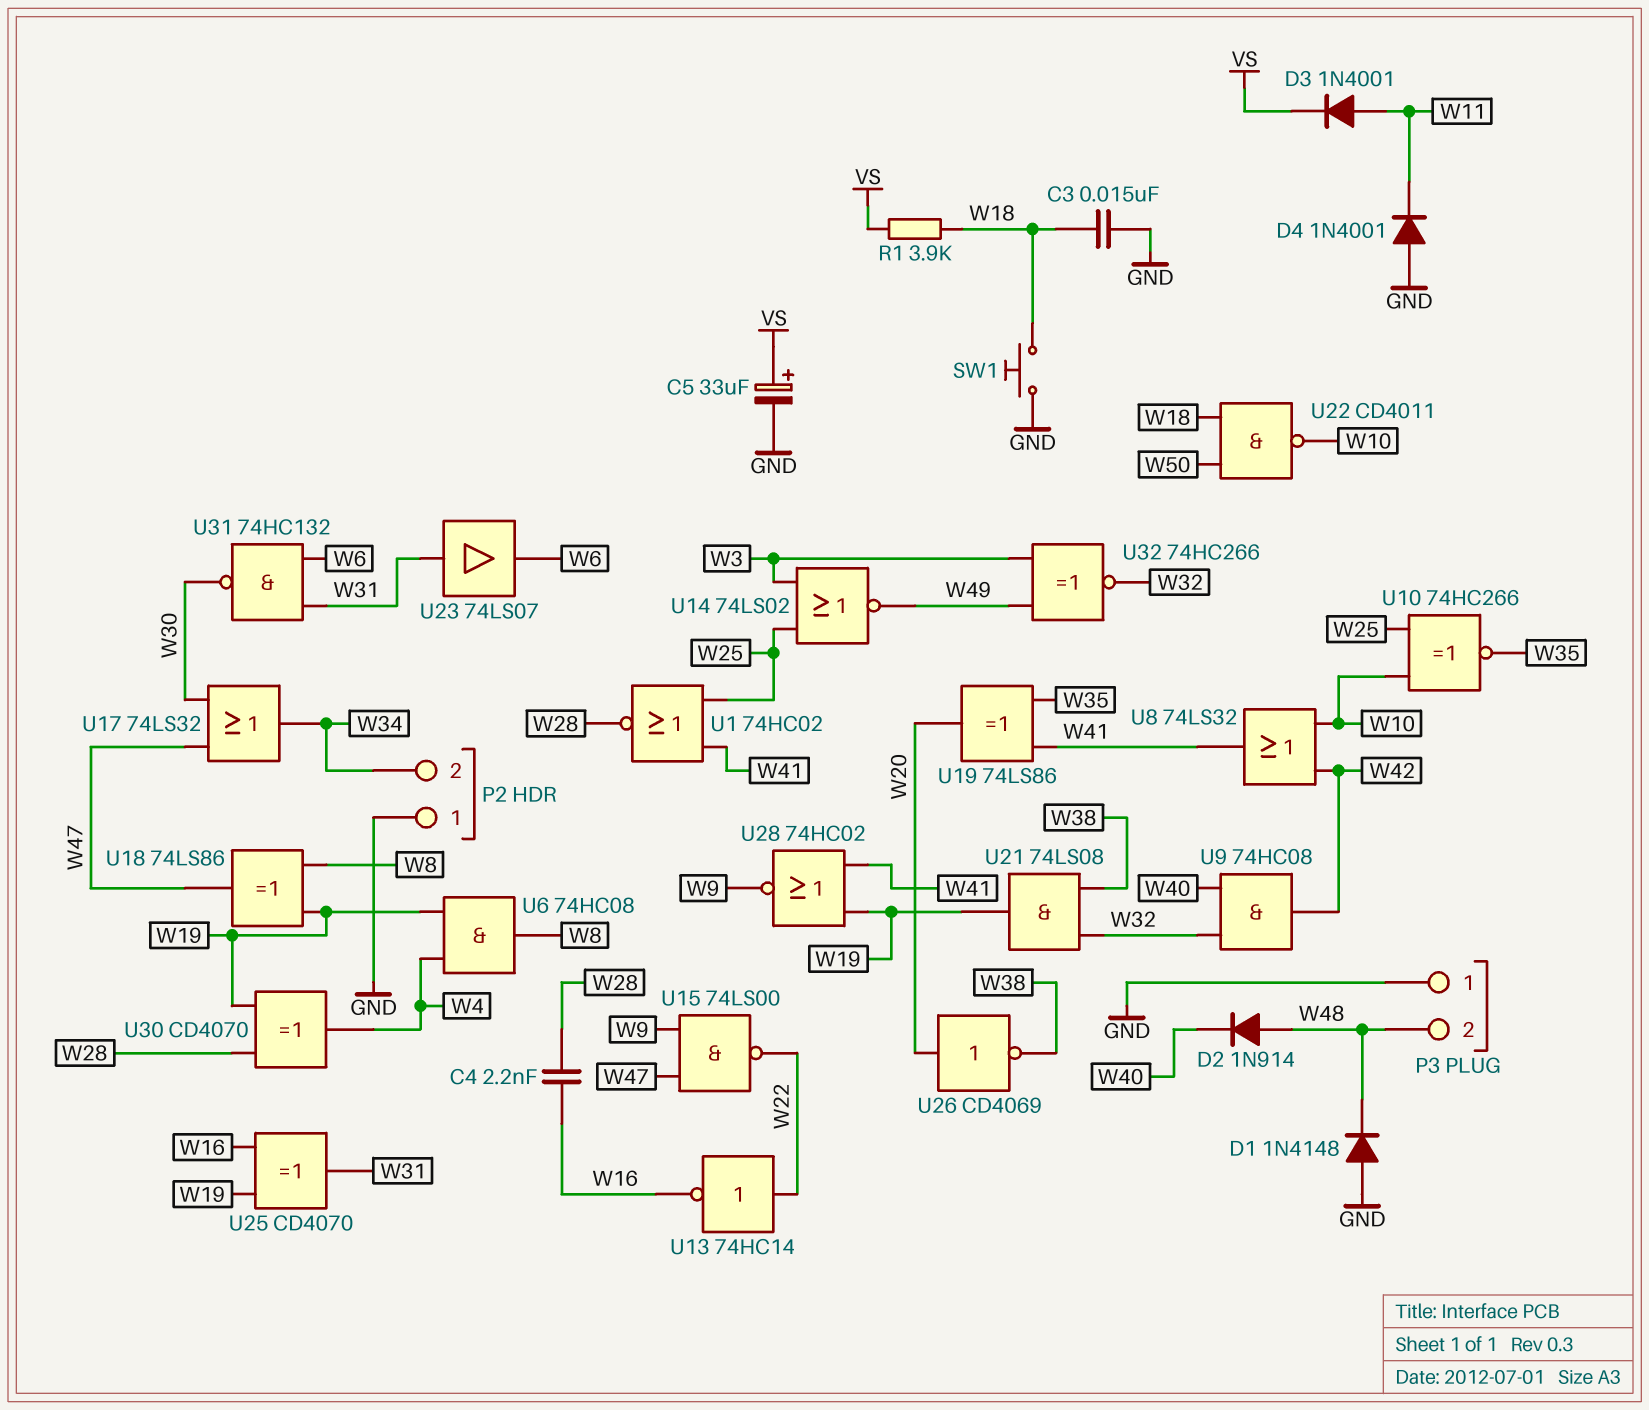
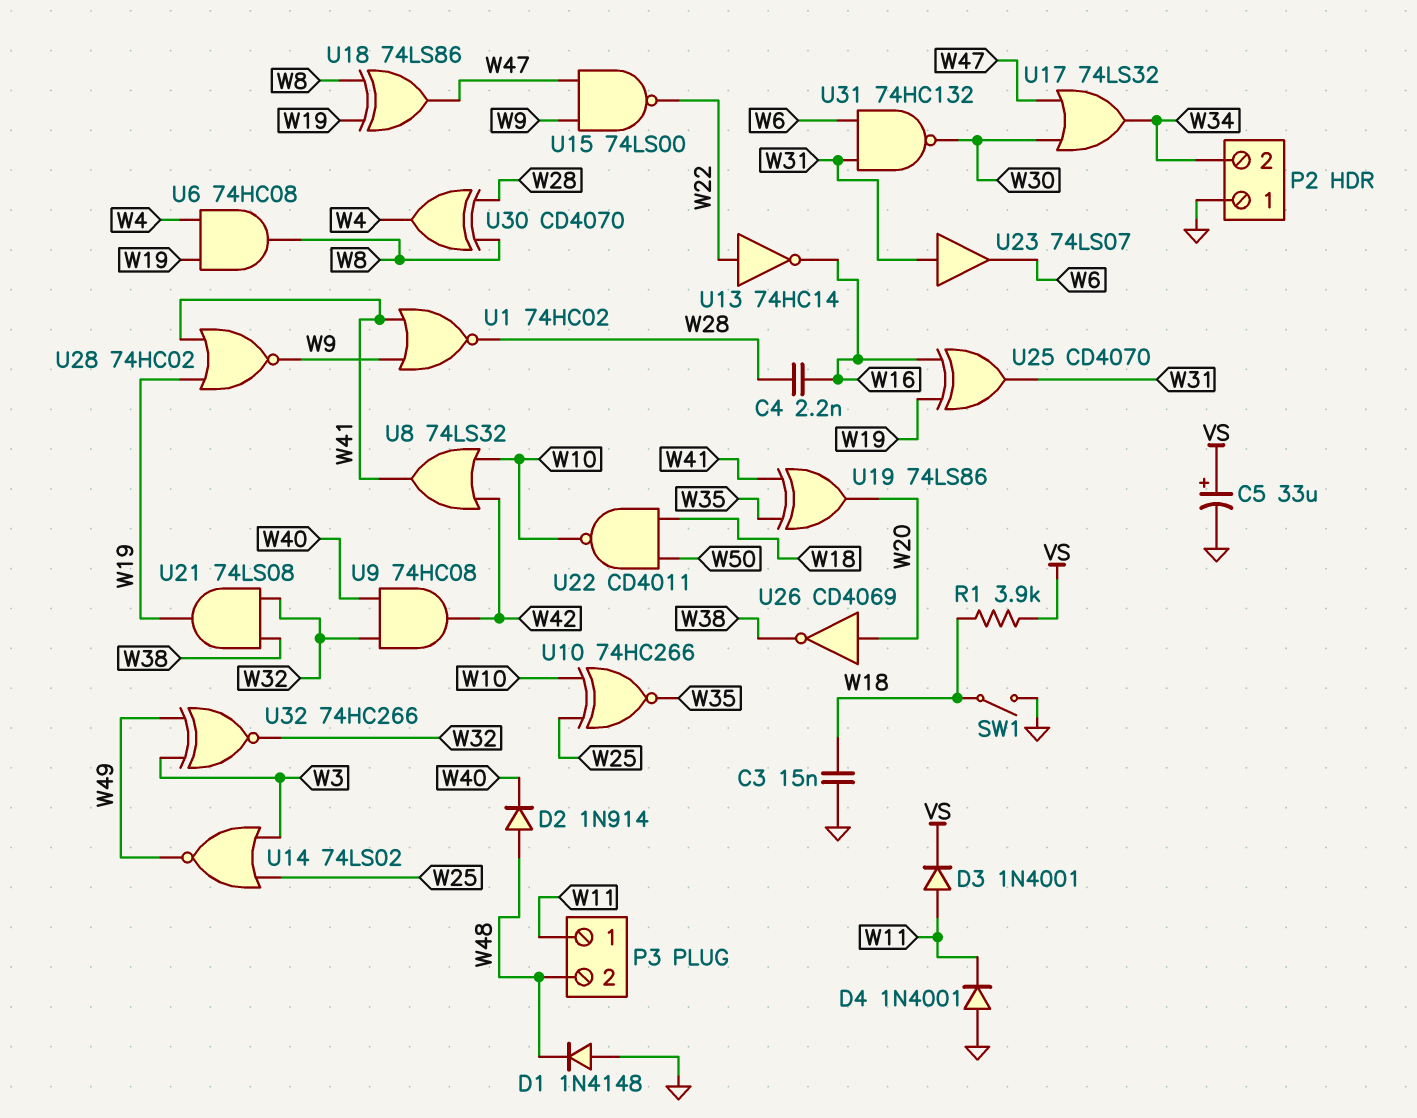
P3 pin 1: GND -> W11
SW1: button (GND, W18) -> switch (GND, W18)
U1: NOR 74HC02 (in W25, in W41, out W28) -> NOR 74HC02 (in W9, in W41, out W28)
U30: XOR CD4070 (in W19, in W28, out W4) -> XOR CD4070 (in W8, in W28, out W4)

